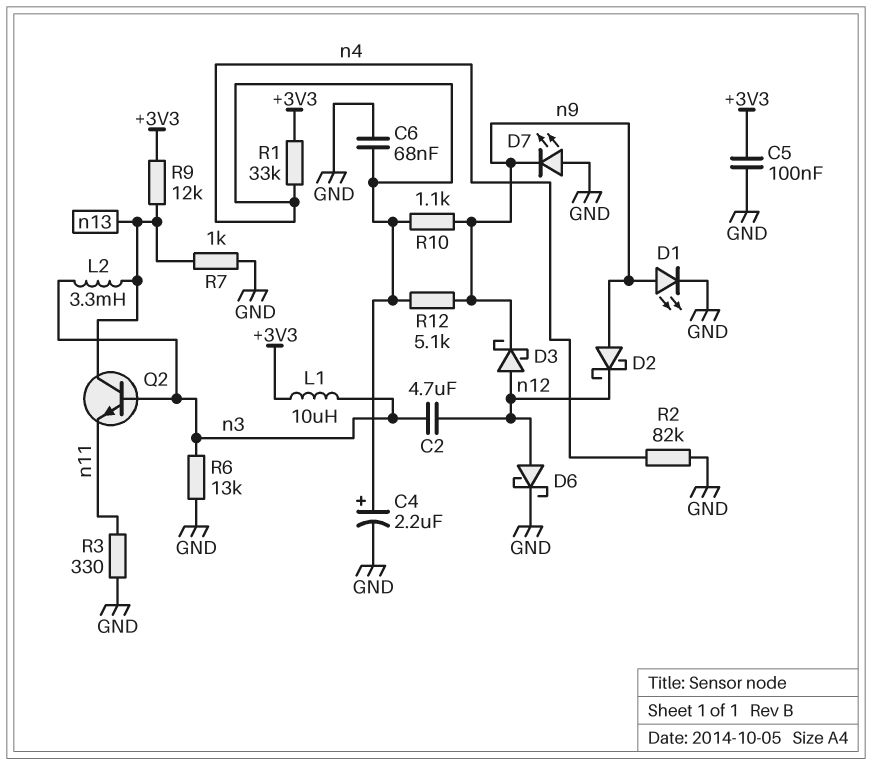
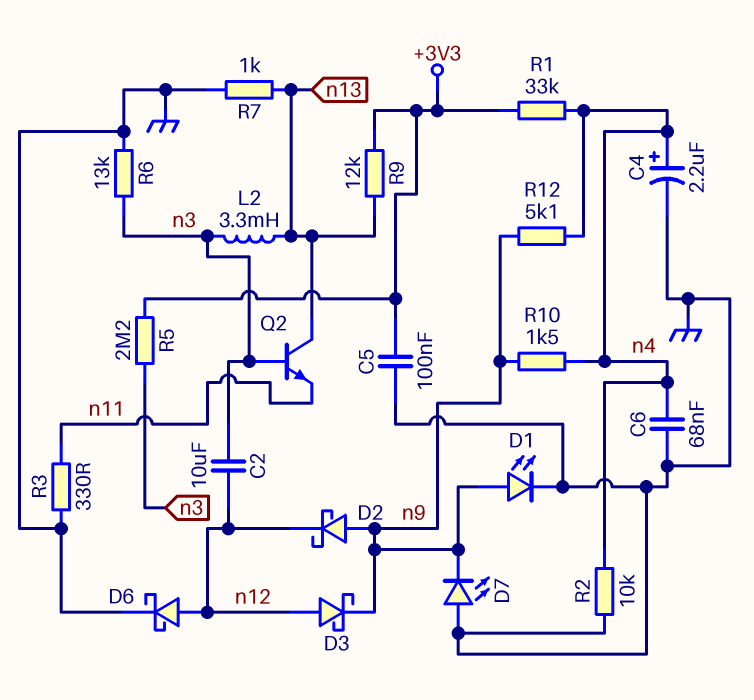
C2: 4.7uF (n3, n12) -> 10uF (n3, n12)
L1: 10uH (+3V3, n3) -> none
R2: 82k (GND, n4) -> 10k (GND, n4)
R5: none -> 2.2M (+3V3, n3)
R10: 1.1k (n4, n9) -> 1.5k (n4, n9)

